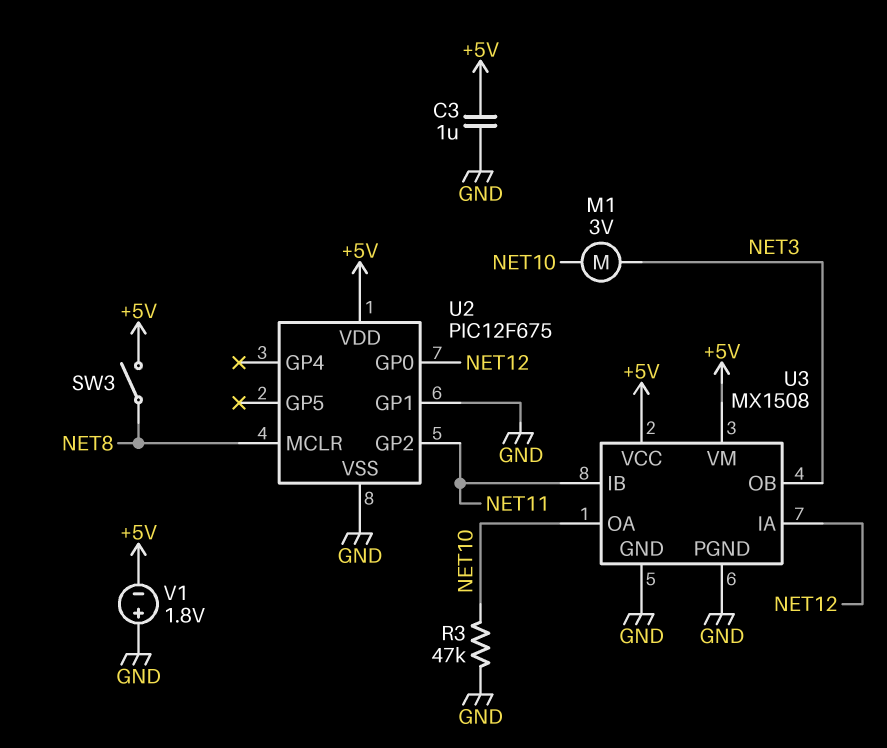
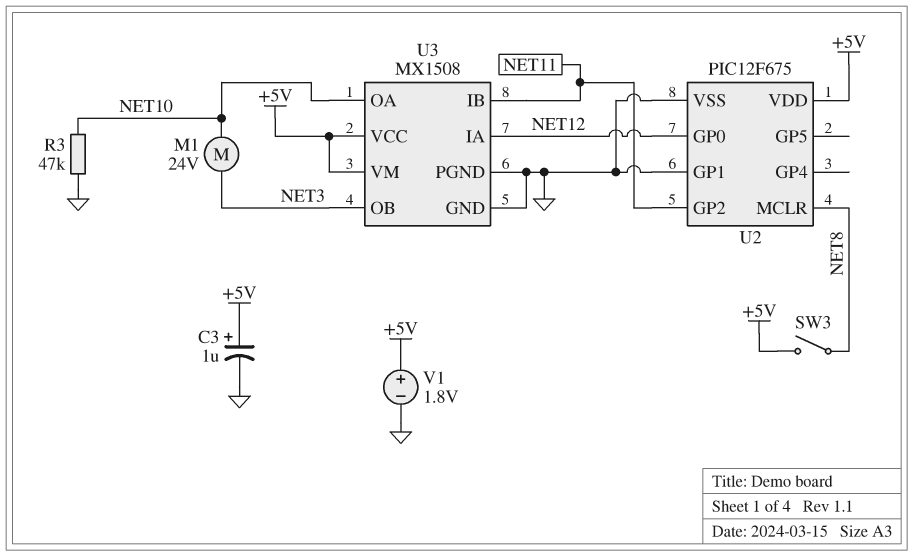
C3: 1uF (+5V, GND) -> 1uF (plus +5V, minus GND)
M1: motor 3V (NET3, NET10) -> motor 24V (NET3, NET10)
V1: 1.8V (plus GND, minus +5V) -> 1.8V (plus +5V, minus GND)

